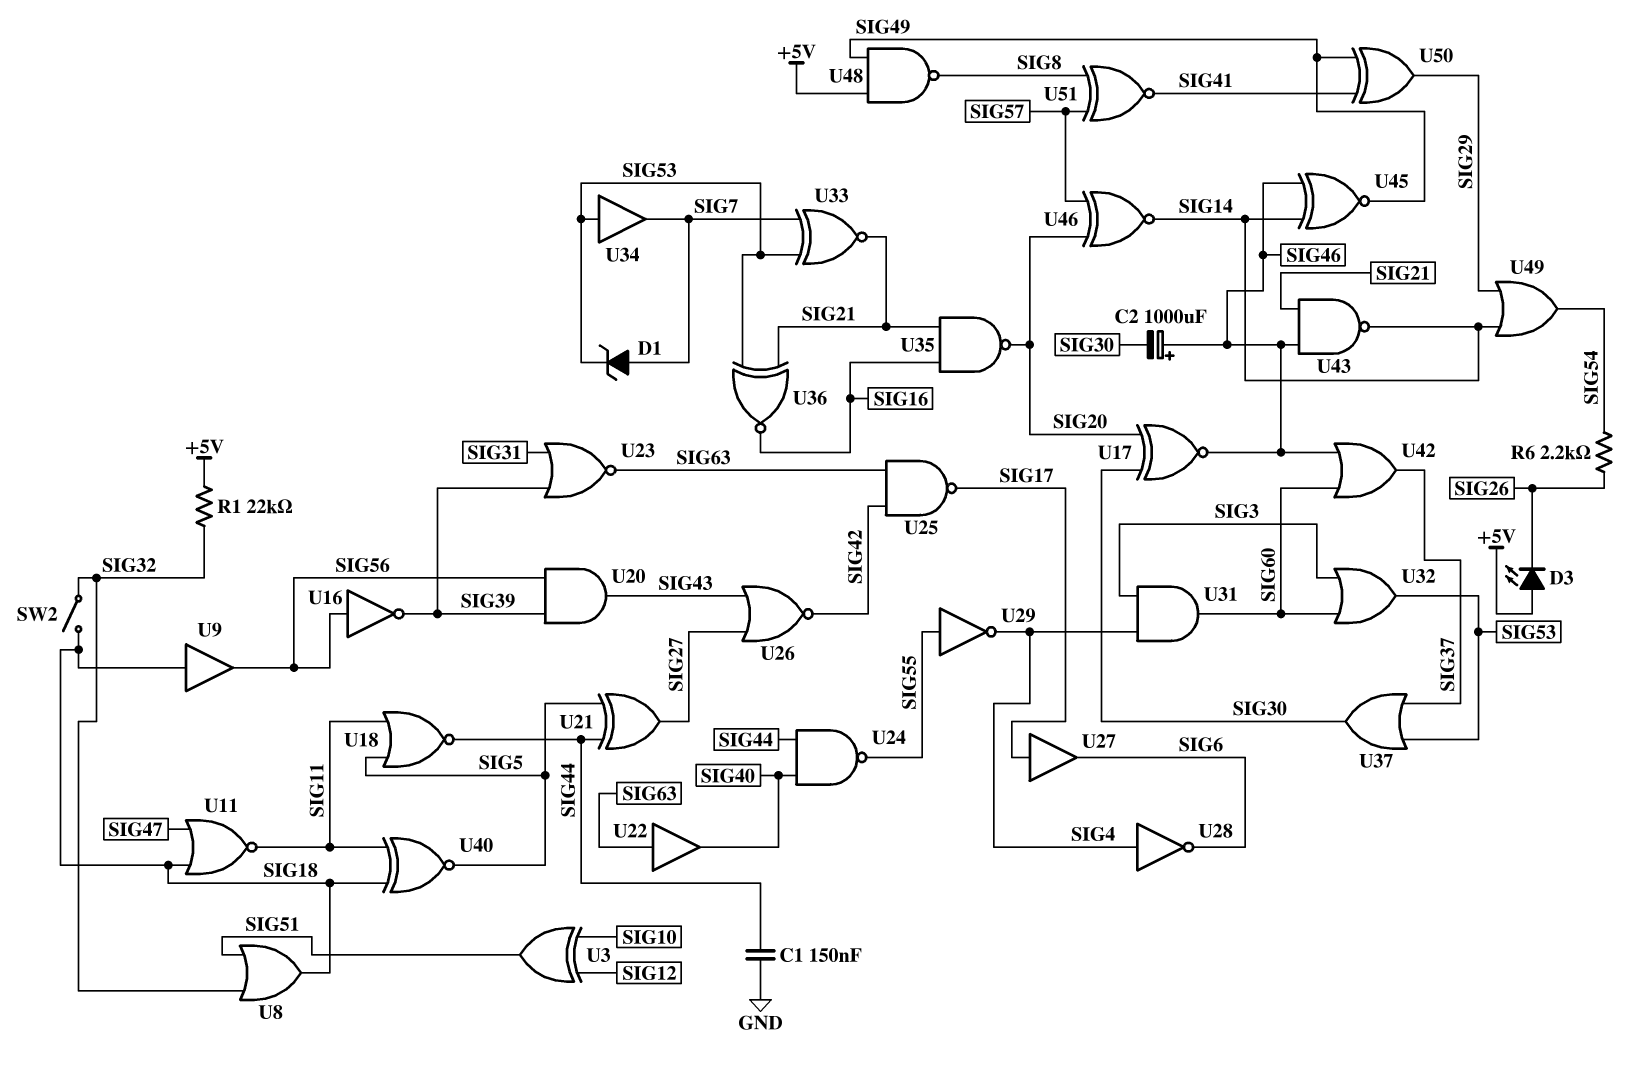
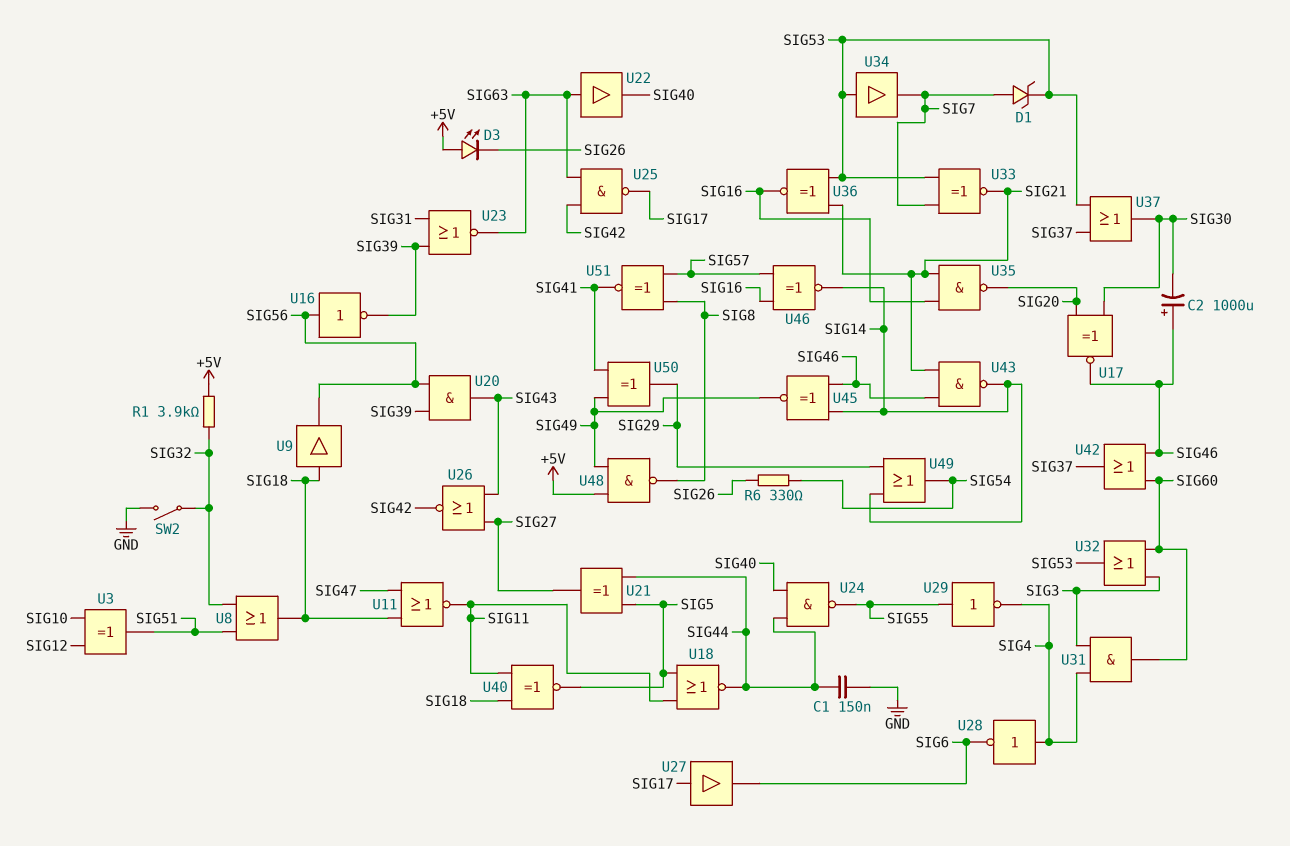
R1: 22k (+5V, SIG32) -> 3.9k (+5V, SIG32)
R6: 2.2k (SIG26, SIG54) -> 330 (SIG26, SIG54)
SW2: switch (SIG18, SIG32) -> switch (GND, SIG32)
U46: XNOR (in SIG20, in SIG57, out SIG14) -> XNOR (in SIG16, in SIG57, out SIG14)

